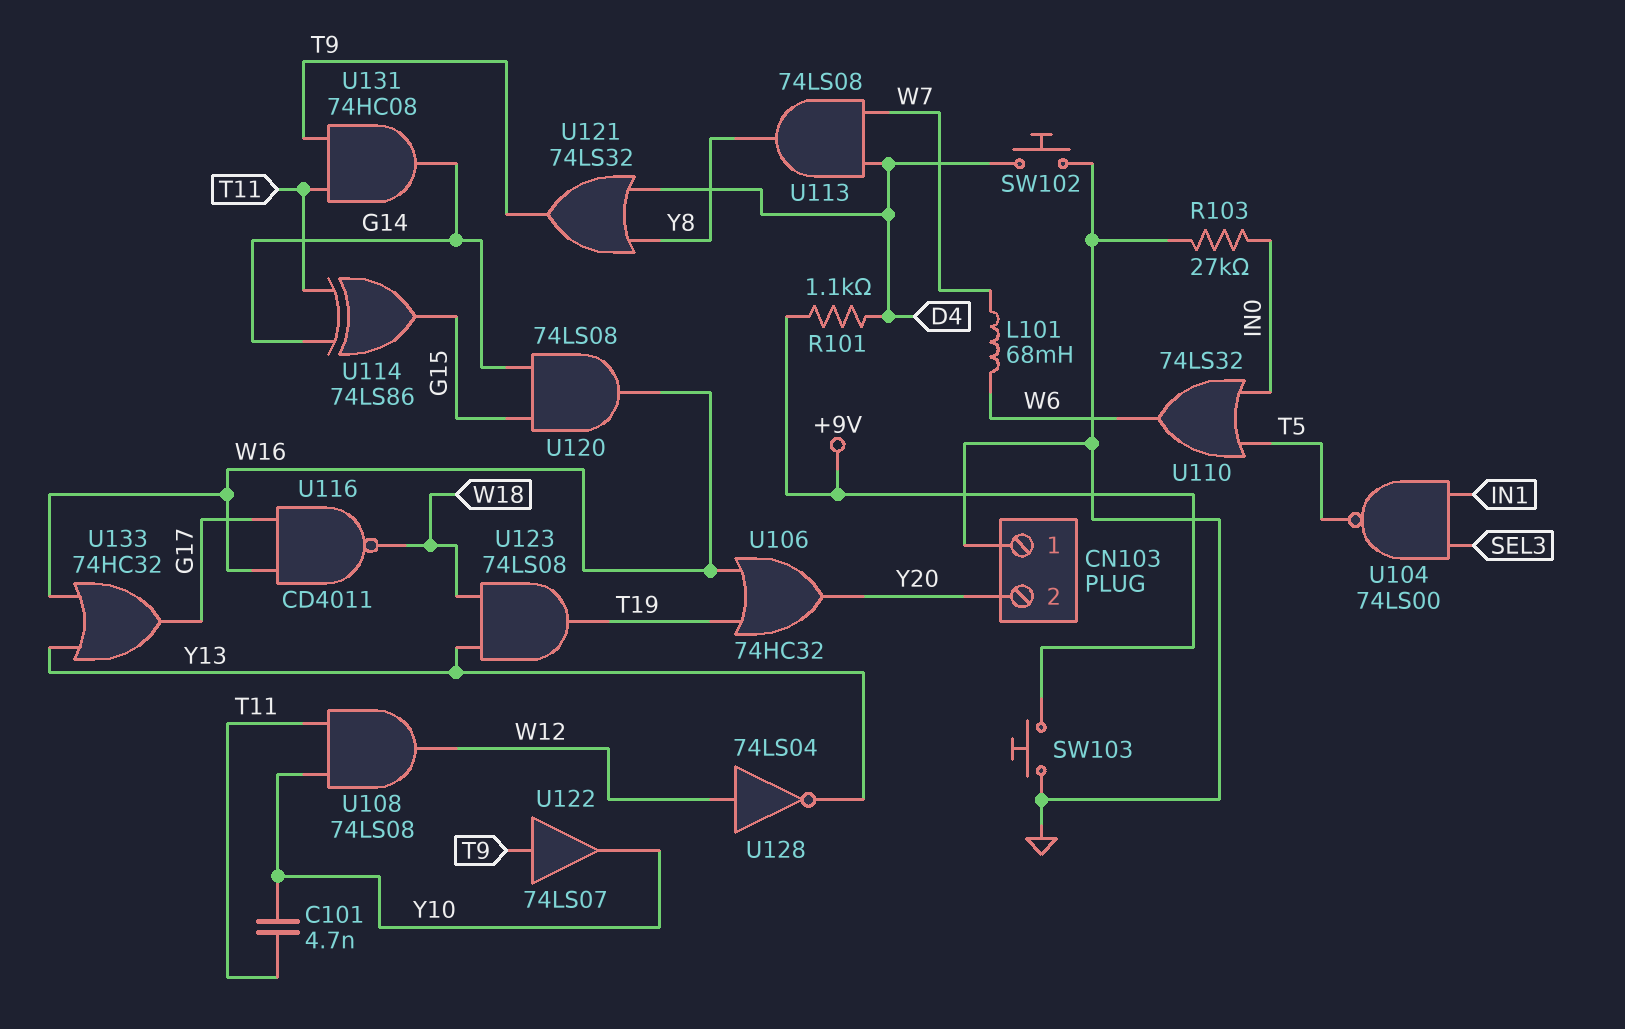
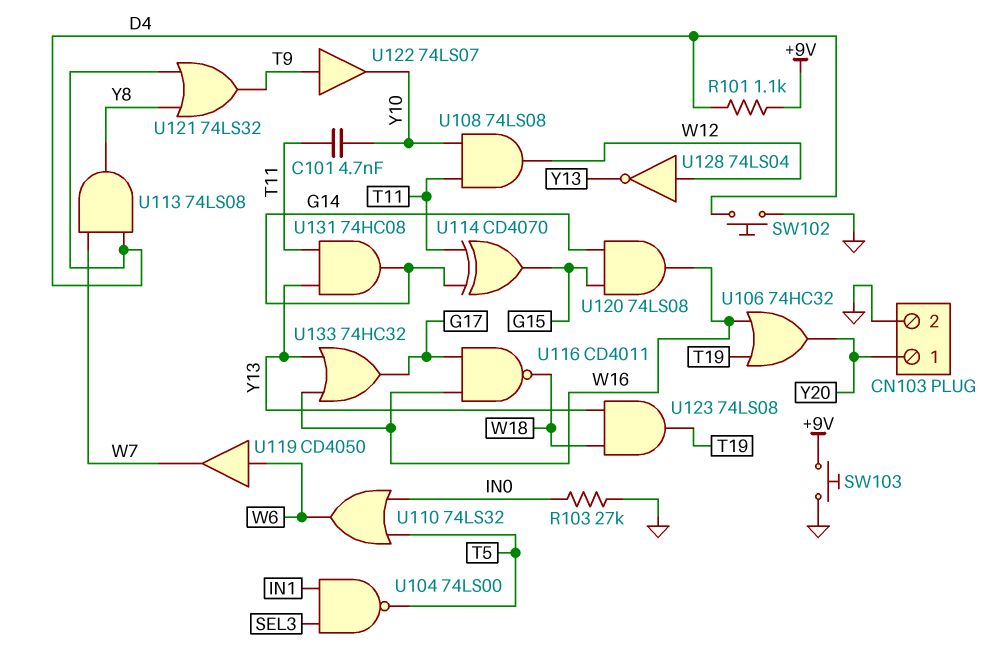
CN103 pin 1: GND -> Y20
CN103 pin 2: Y20 -> GND
L101: 68mH (W6, W7) -> none
U114: XOR 74LS86 (in G14, in T11, out G15) -> XOR CD4070 (in G14, in T11, out G15)
U119: none -> buffer CD4050 (in W6, out W7)
U131: AND 74HC08 (in T9, in T11, out G14) -> AND 74HC08 (in T11, in Y13, out G14)

